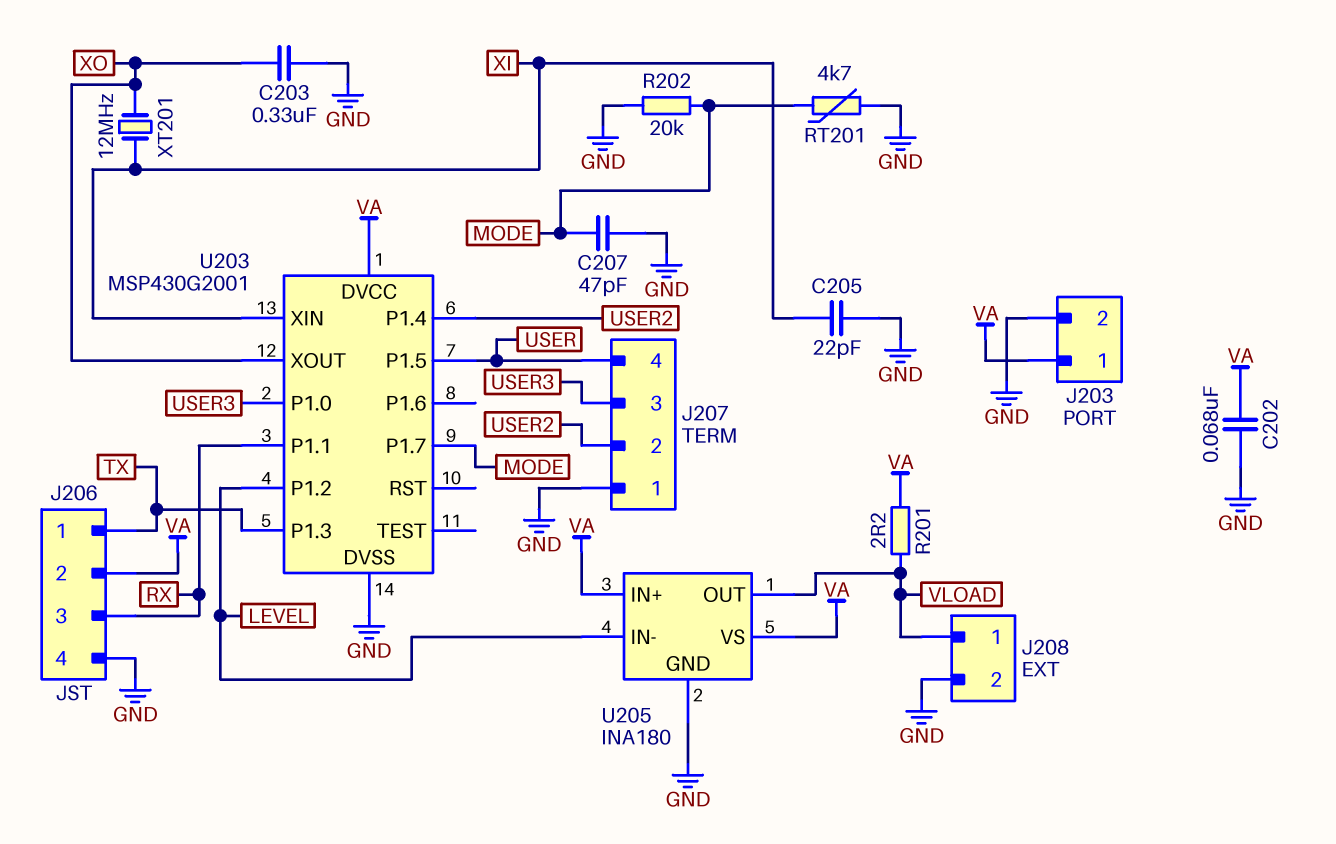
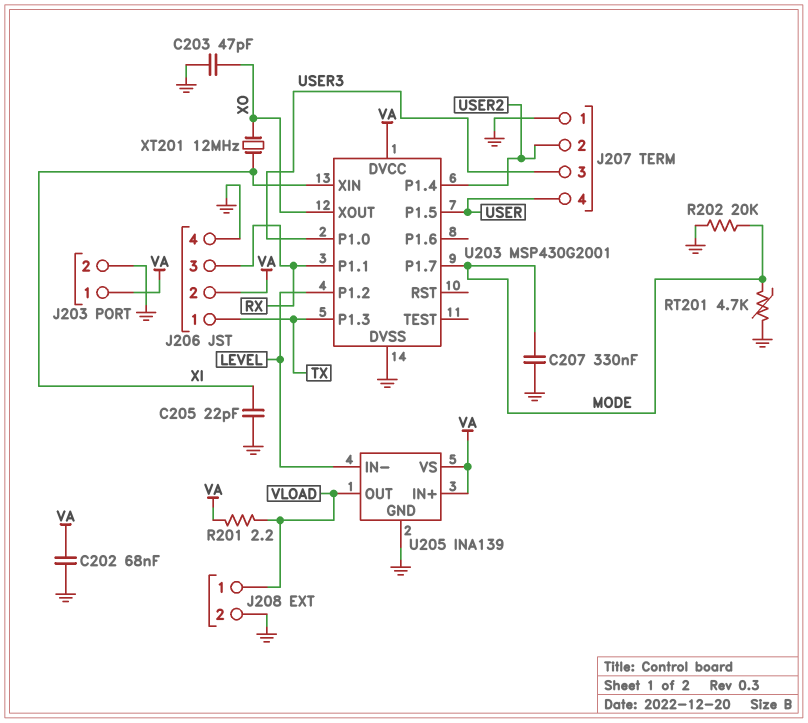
C203: 330nF (GND, XO) -> 47pF (GND, XO)
C207: 47pF (GND, MODE) -> 330nF (GND, MODE)
U205: INA180 -> INA139

